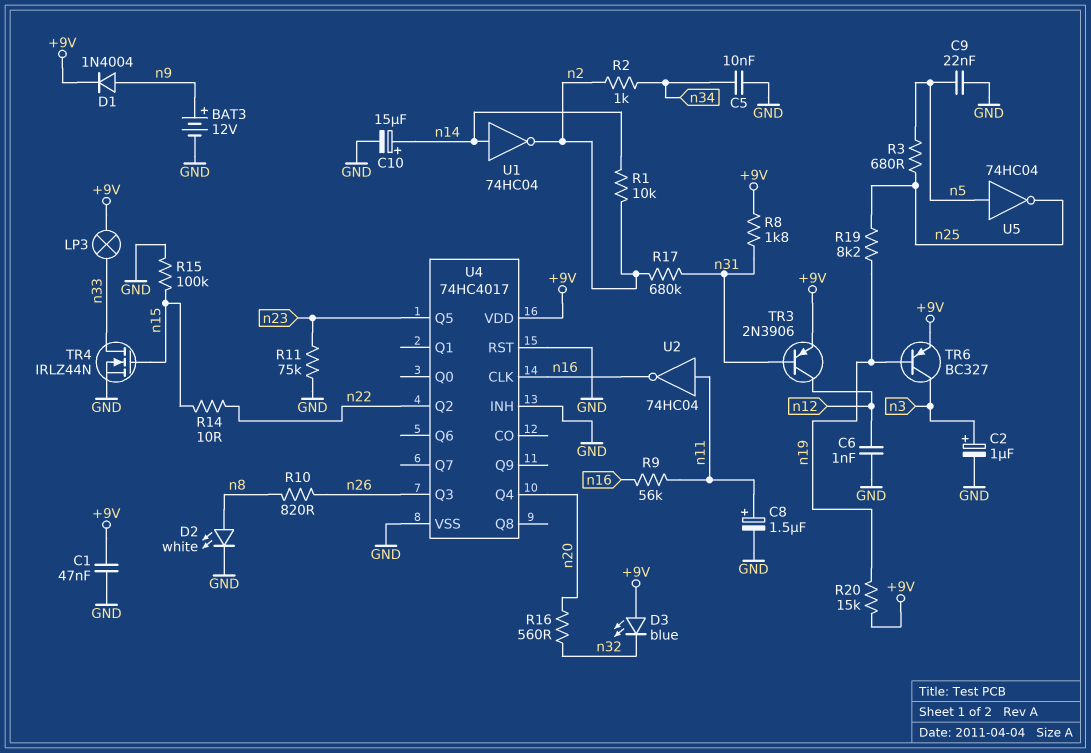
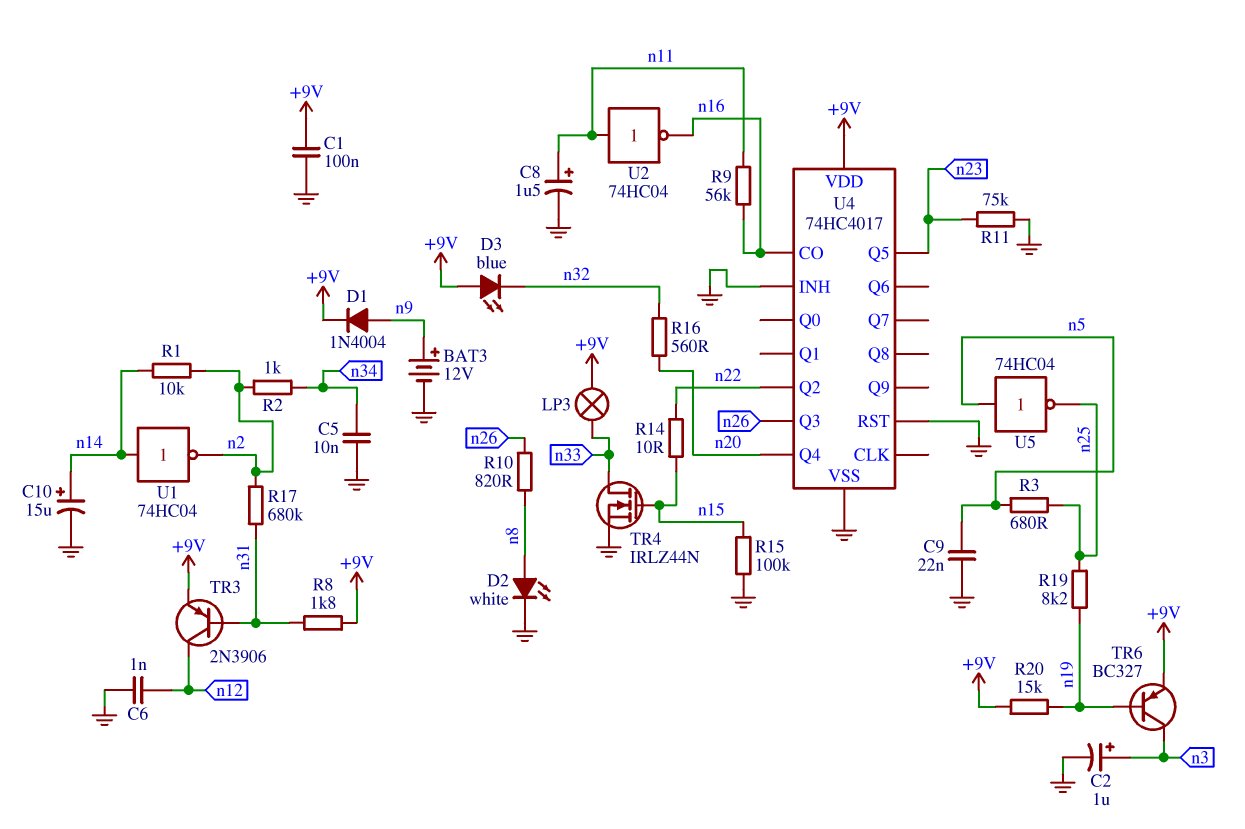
C1: 47nF (+9V, GND) -> 100nF (+9V, GND)
U4 pin CLK: n16 -> none
U4 pin CO: none -> n16

